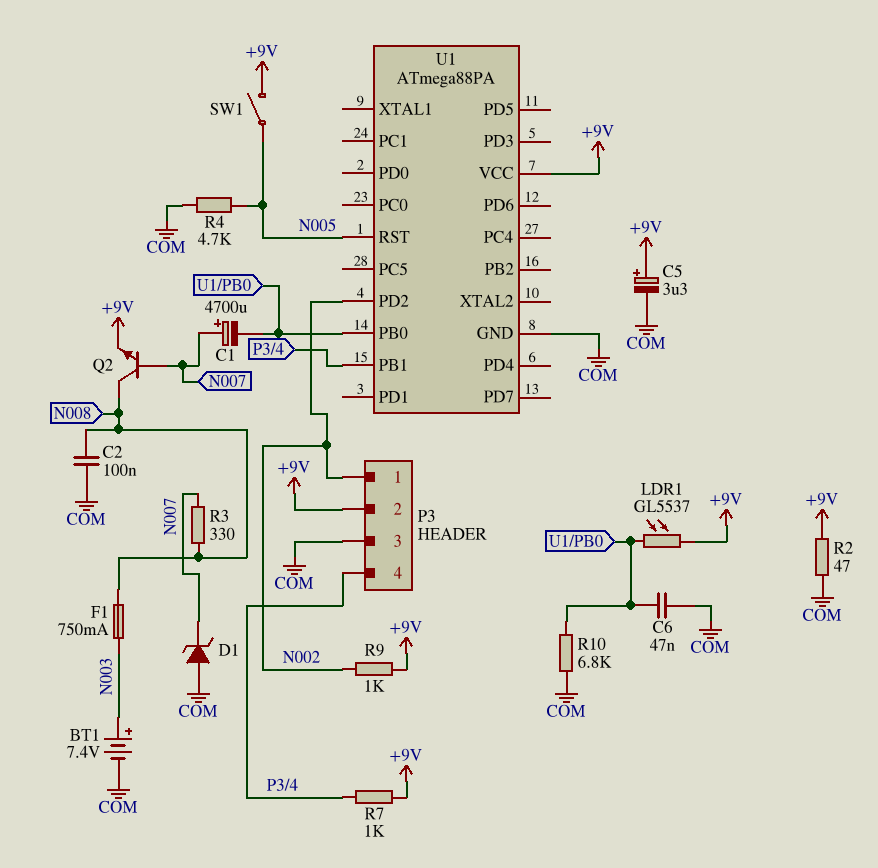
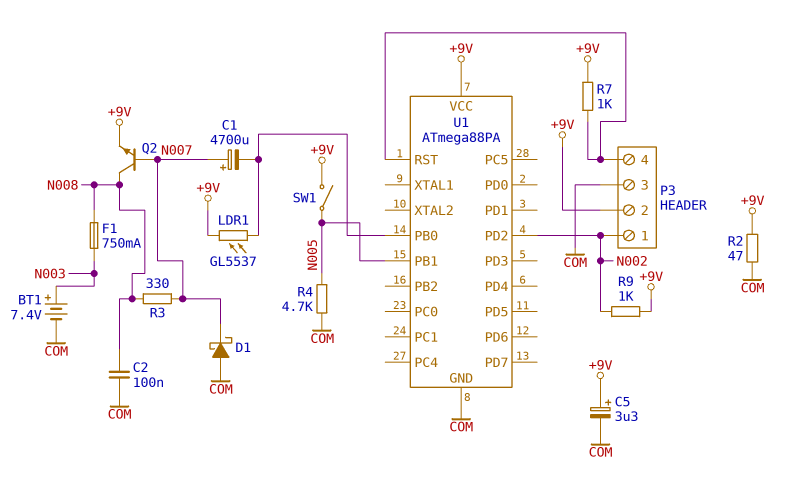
C6: 47nF (COM, U1/PB0) -> none
D1: zener (A COM, K N007) -> schottky (A COM, K N007)
R10: 6.8k (COM, U1/PB0) -> none
U1 pin PB1: P3/4 -> N005
U1 pin RST: N005 -> P3/4

